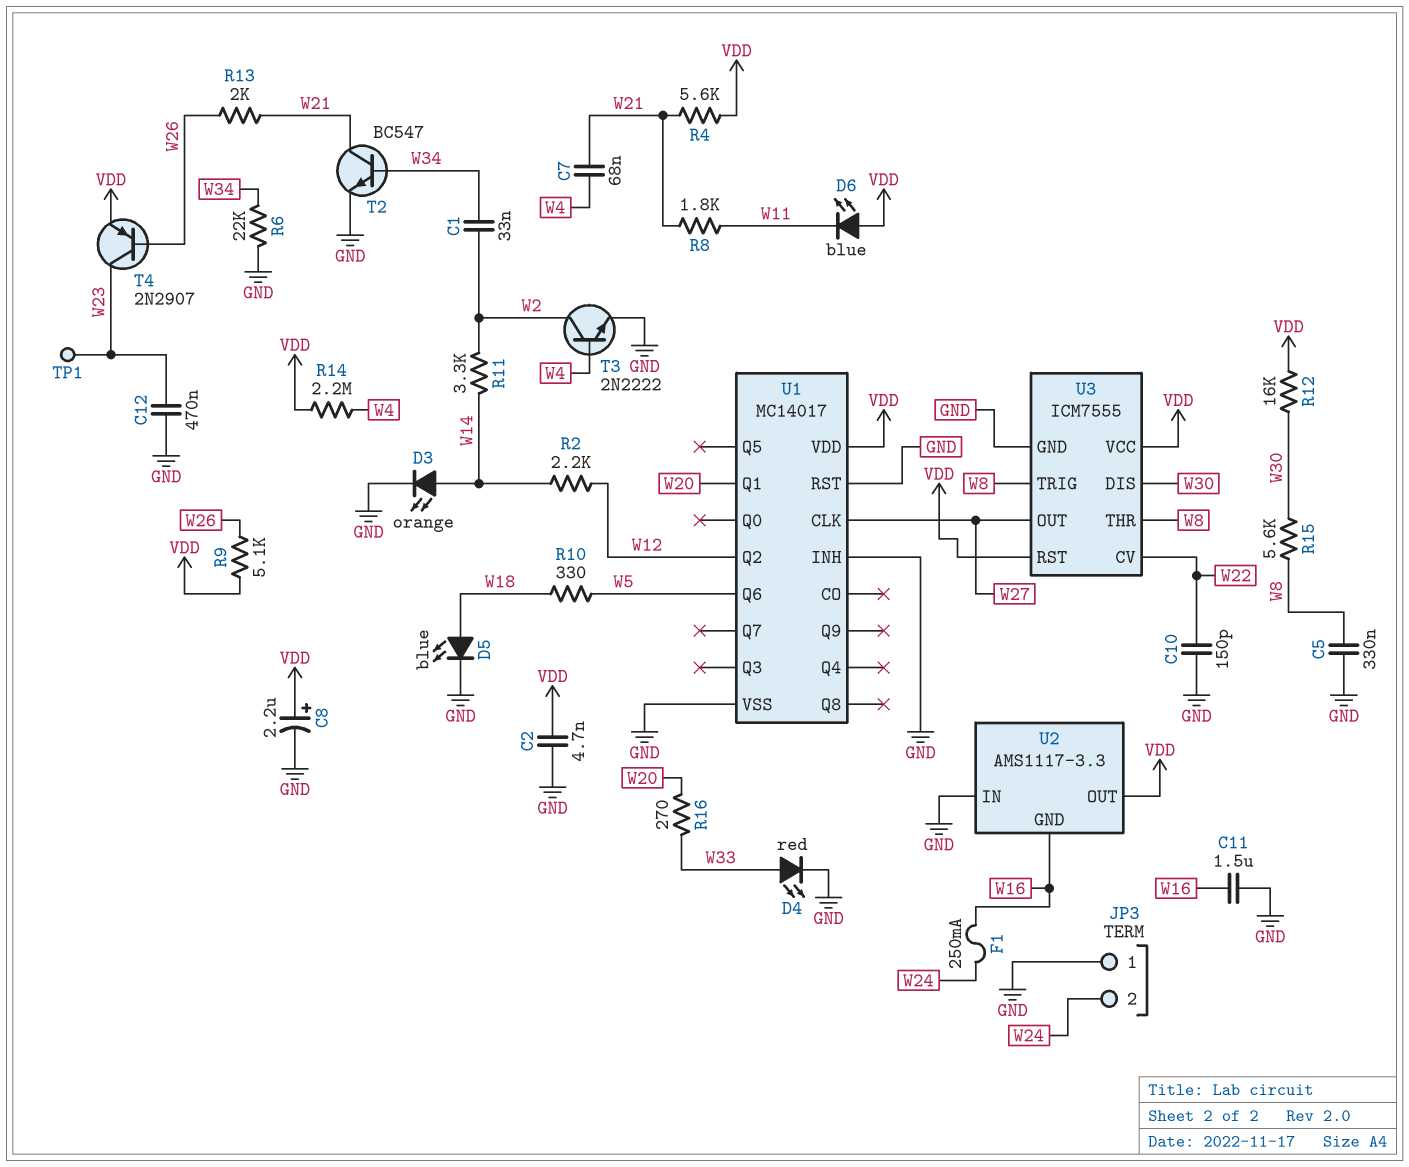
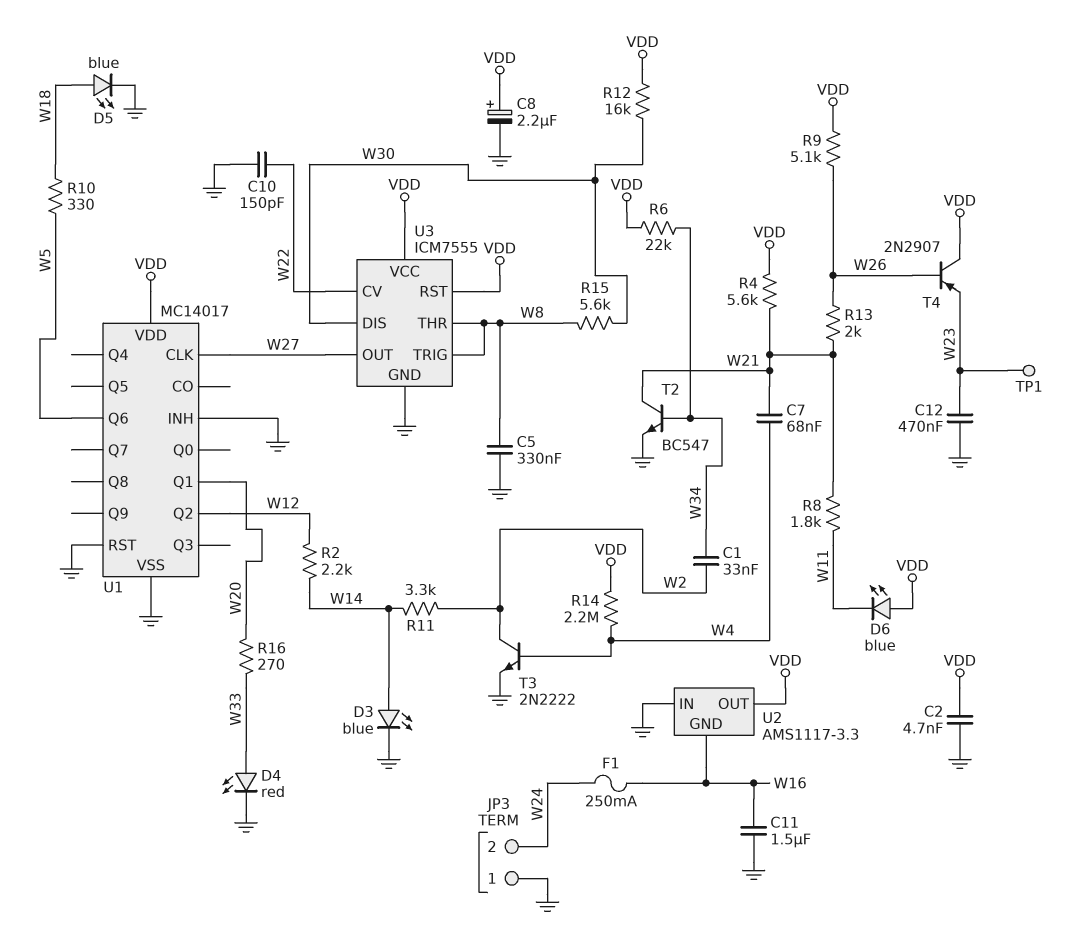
D3: LED orange (A W14, K GND) -> LED blue (A W14, K GND)
R6: 22k (GND, W34) -> 22k (VDD, W34)
T4: PNP 2N2907 (B W26, C W23, E VDD) -> PNP 2N2907 (B W26, C VDD, E W23)

